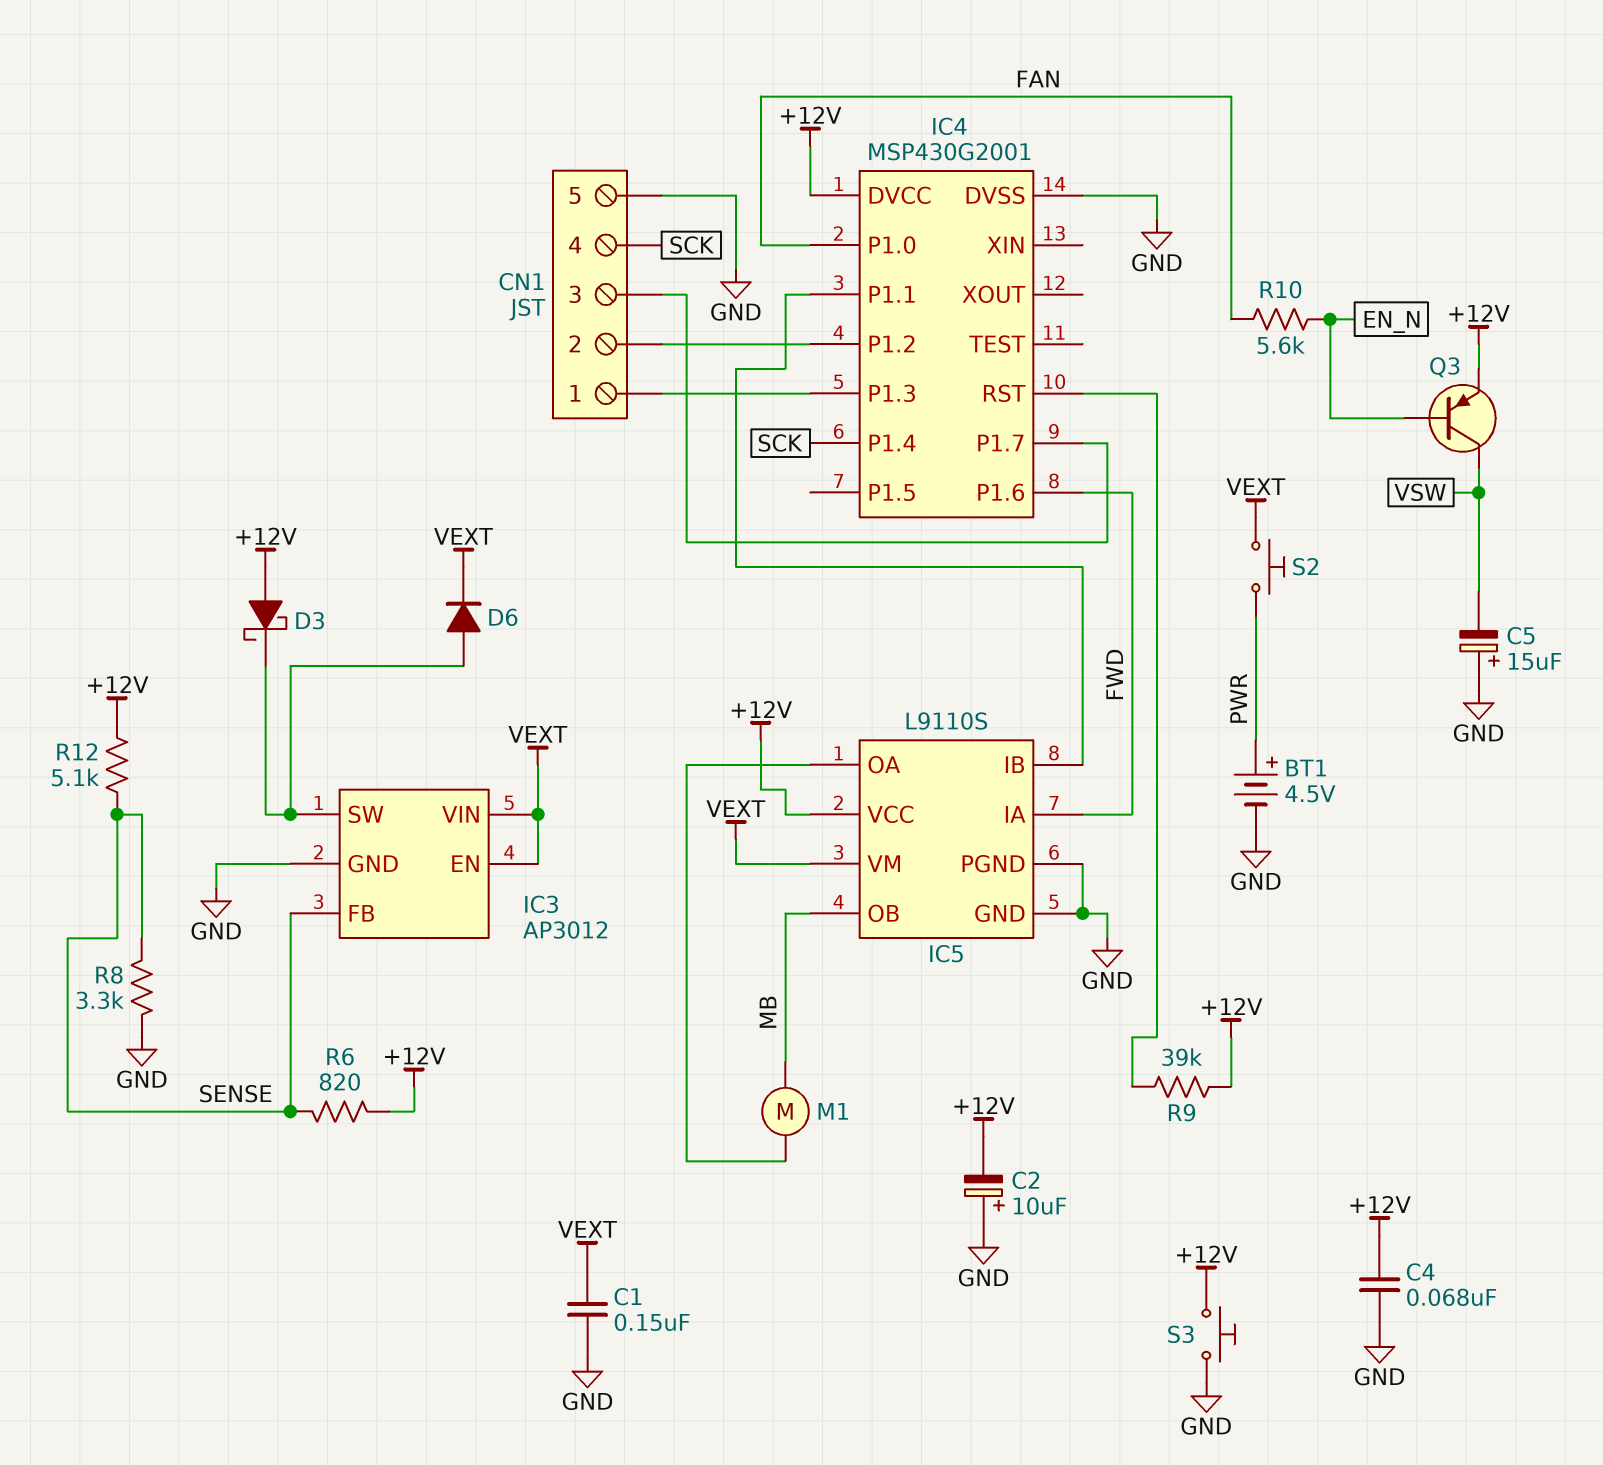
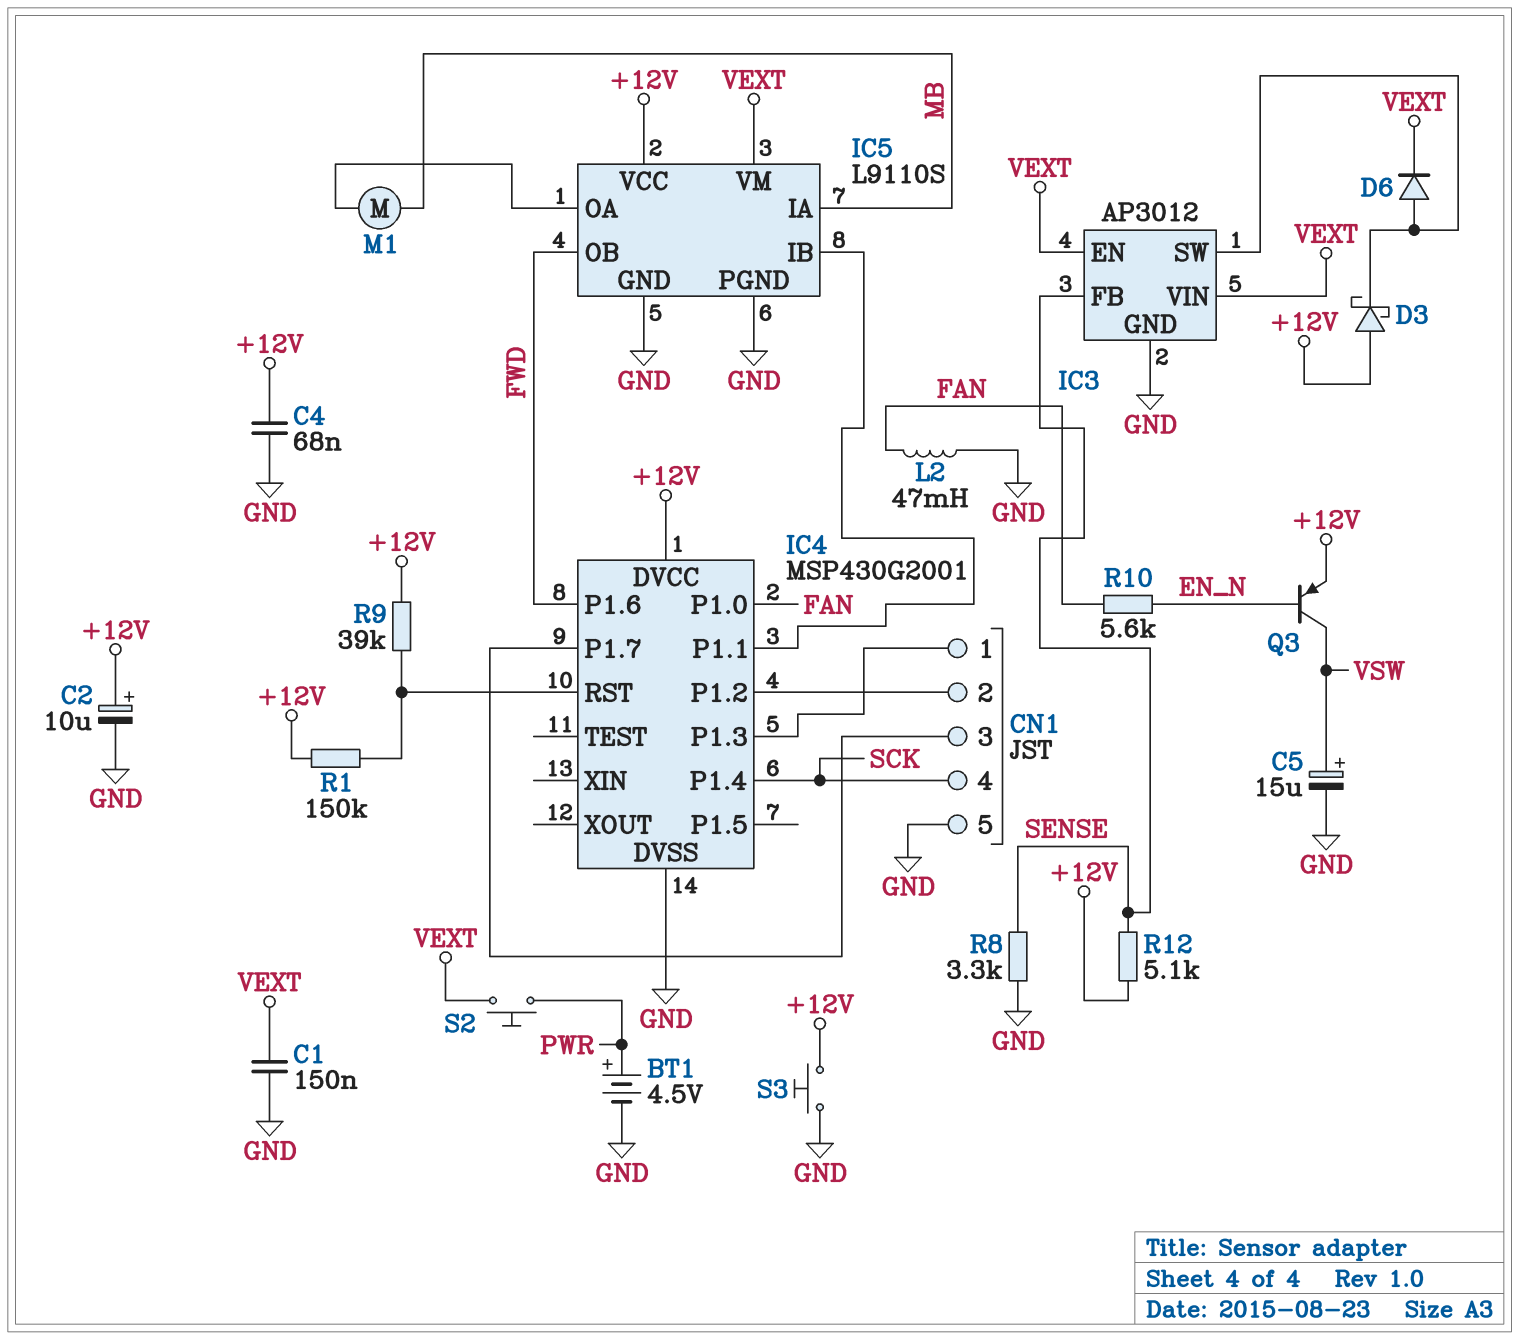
C2: 10uF (plus GND, minus +12V) -> 10uF (plus +12V, minus GND)
C5: 15uF (plus GND, minus VSW) -> 15uF (plus VSW, minus GND)
IC5 pin IA: FWD -> MB
IC5 pin OB: MB -> FWD
L2: none -> 47mH (FAN, GND)
R1: none -> 150k (+12V, IC4/RST)
R6: 820 (+12V, SENSE) -> none

